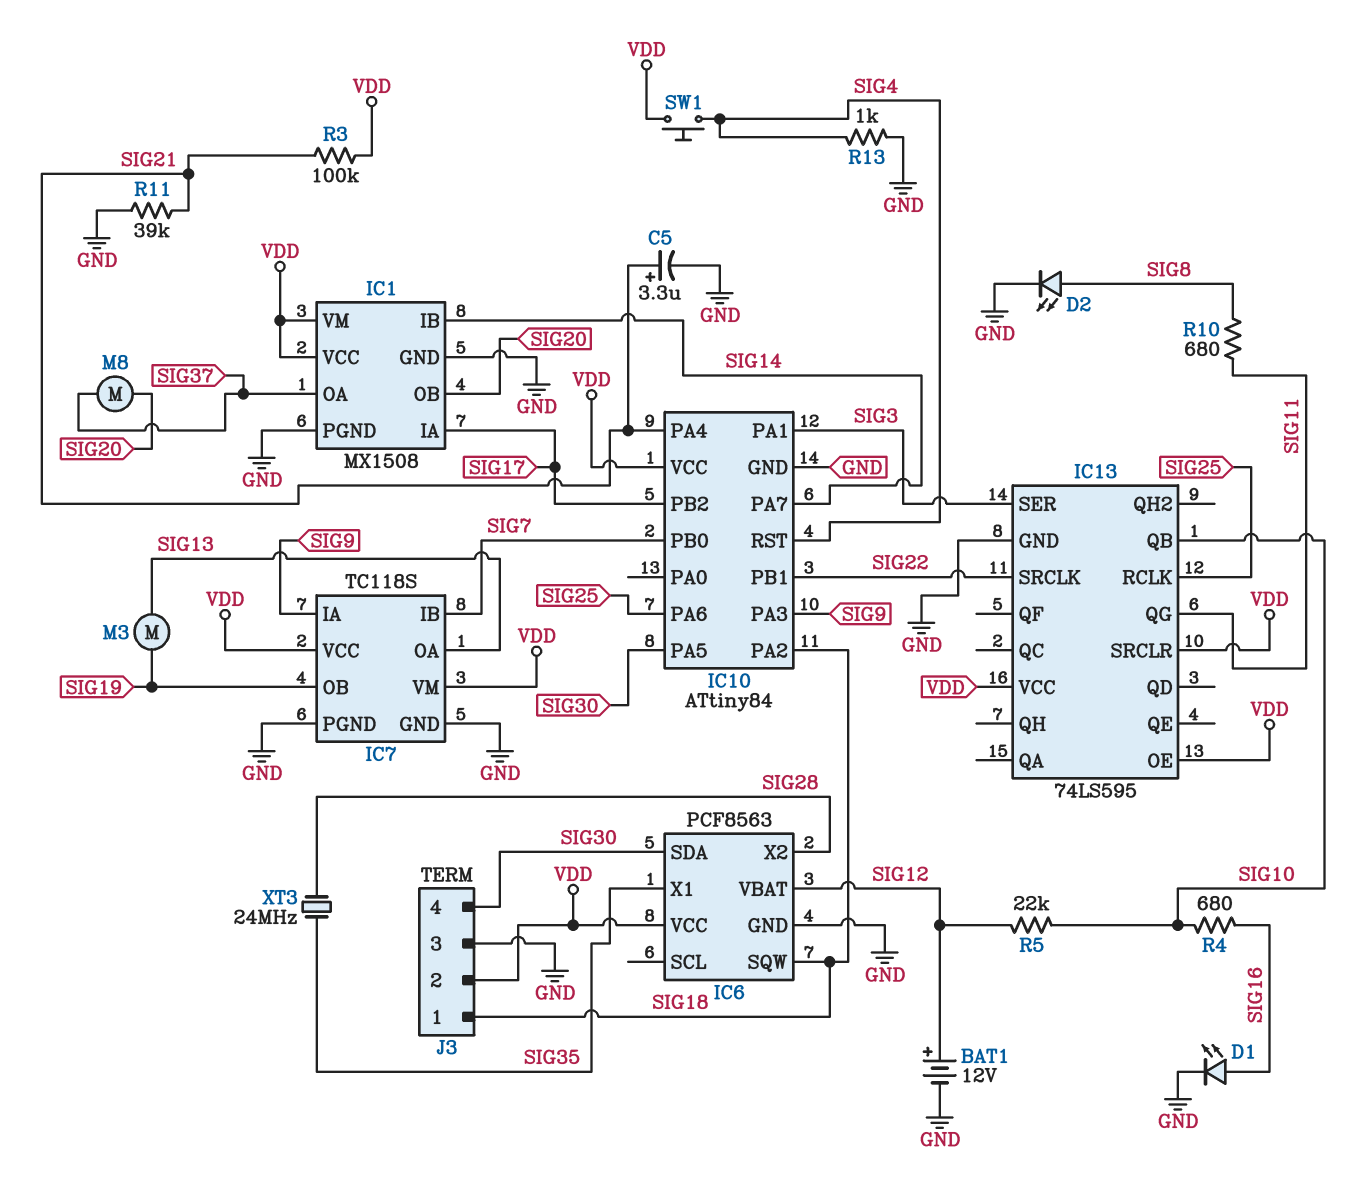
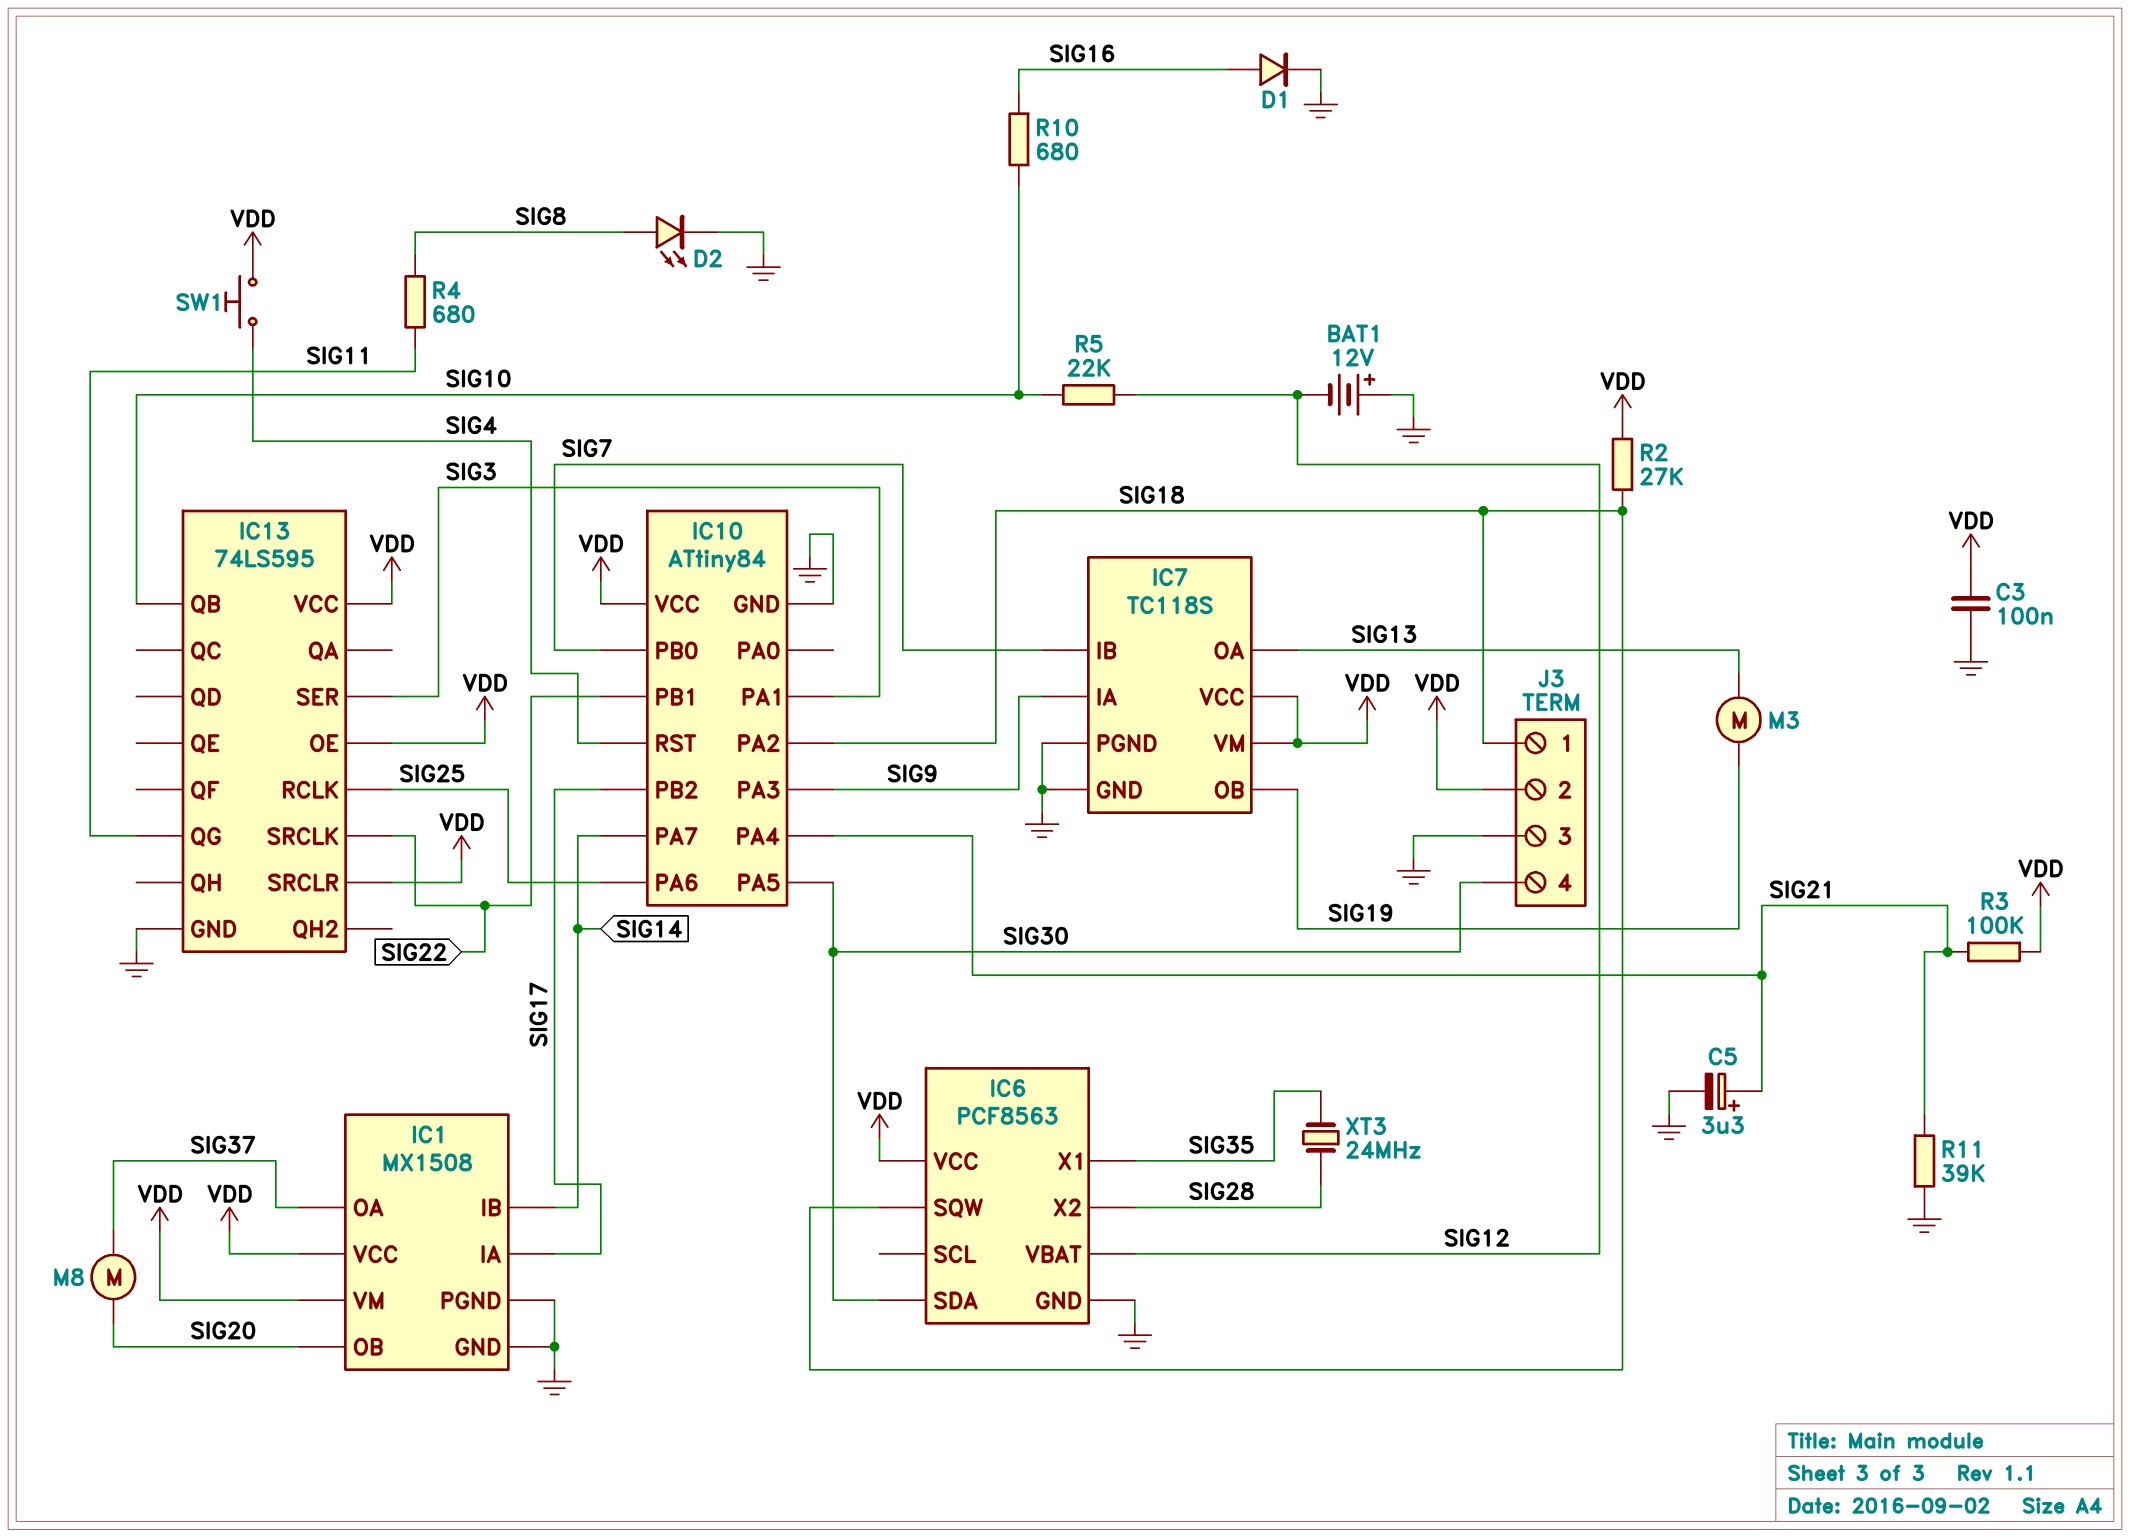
BAT1: 12V (plus SIG12, minus GND) -> 12V (plus GND, minus SIG12)
C3: none -> 100nF (GND, VDD)
D1: LED (A SIG16, K GND) -> diode (A SIG16, K GND)
R2: none -> 27k (SIG18, VDD)
R4: 680 (SIG10, SIG16) -> 680 (SIG8, SIG11)
R10: 680 (SIG8, SIG11) -> 680 (SIG10, SIG16)
R13: 1k (GND, SIG4) -> none

